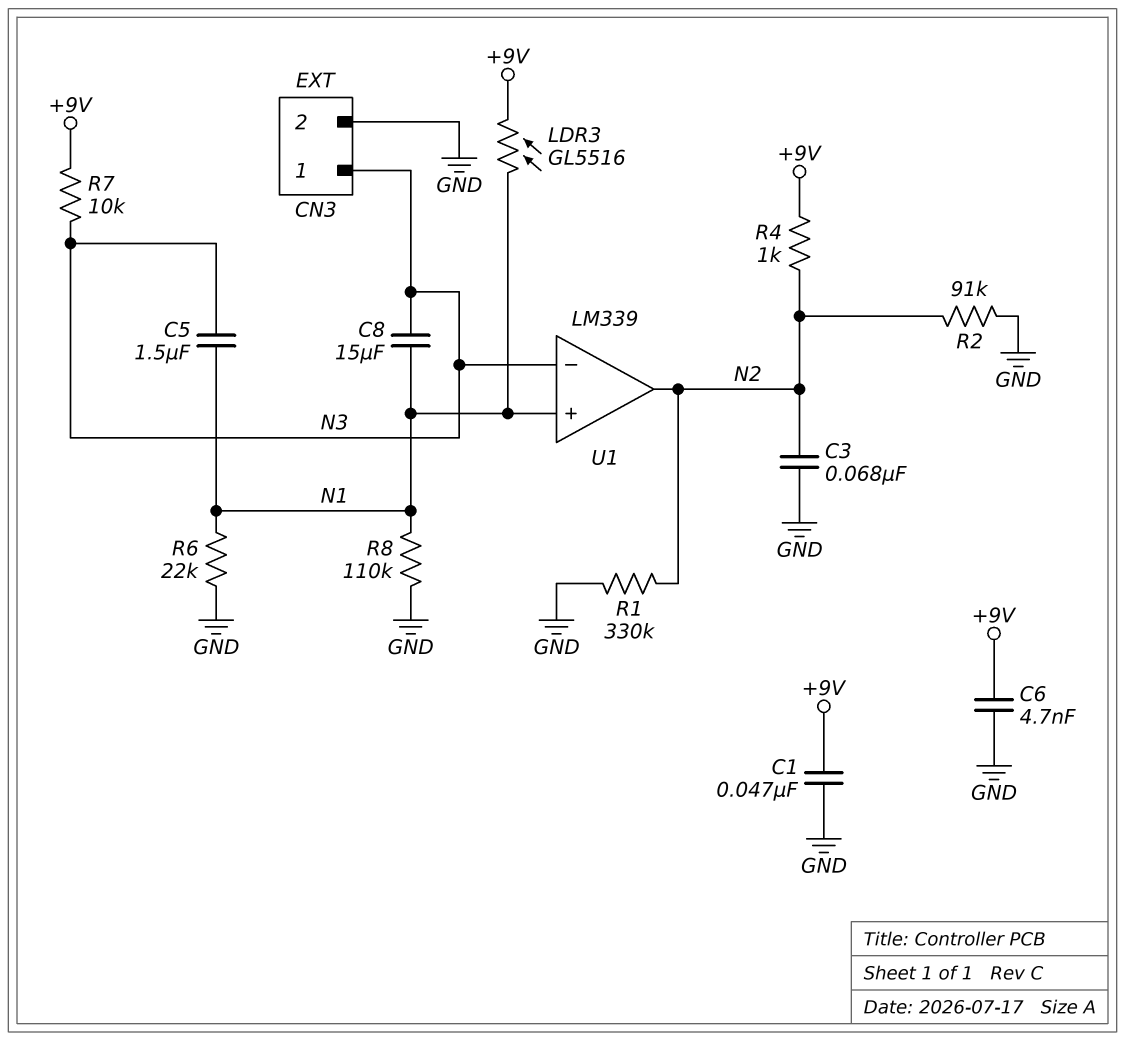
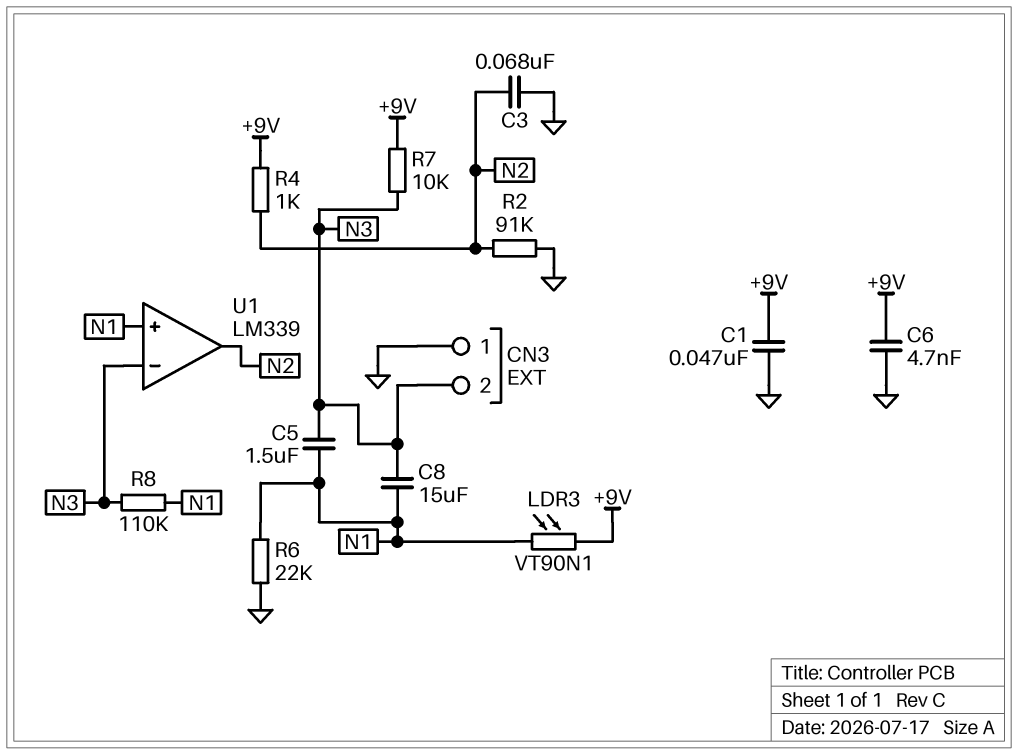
CN3 pin 1: N3 -> GND
CN3 pin 2: GND -> N3
LDR3: GL5516 (+9V, N1) -> VT90N1 (+9V, N1)
R1: 330k (GND, N2) -> none
R8: 110k (GND, N1) -> 110k (N1, N3)

